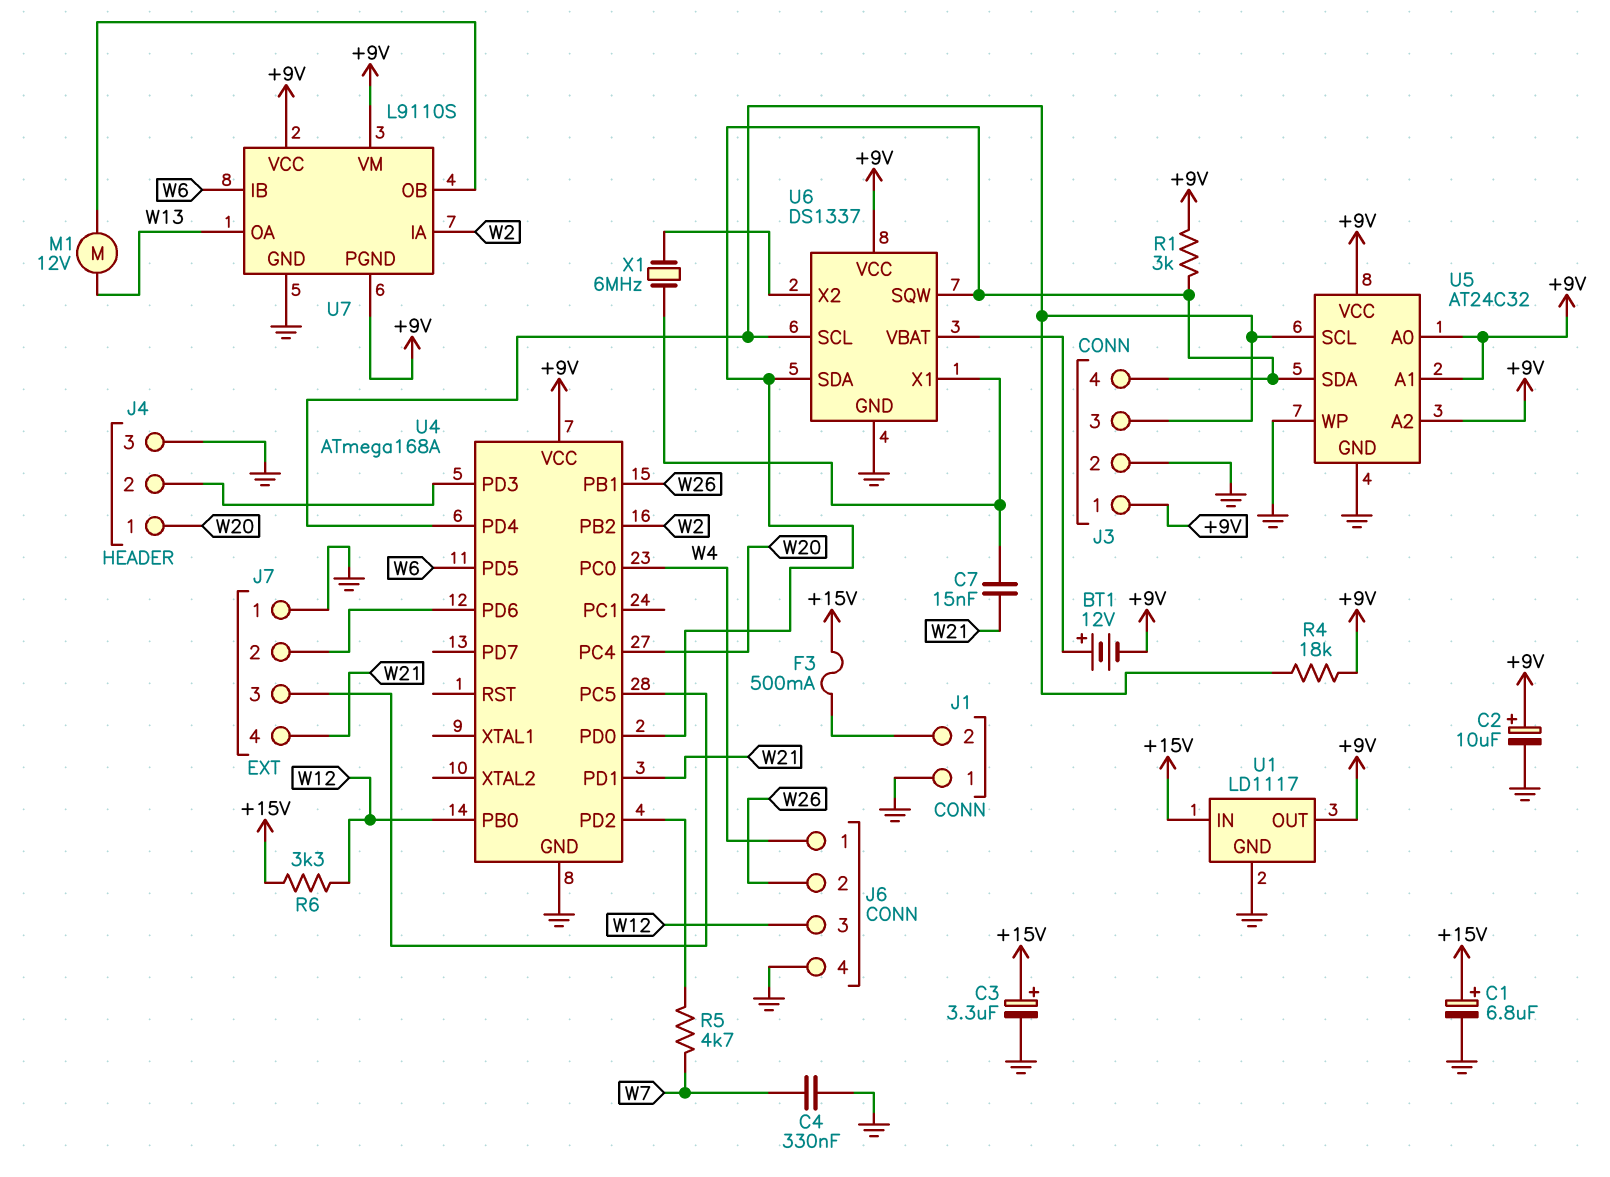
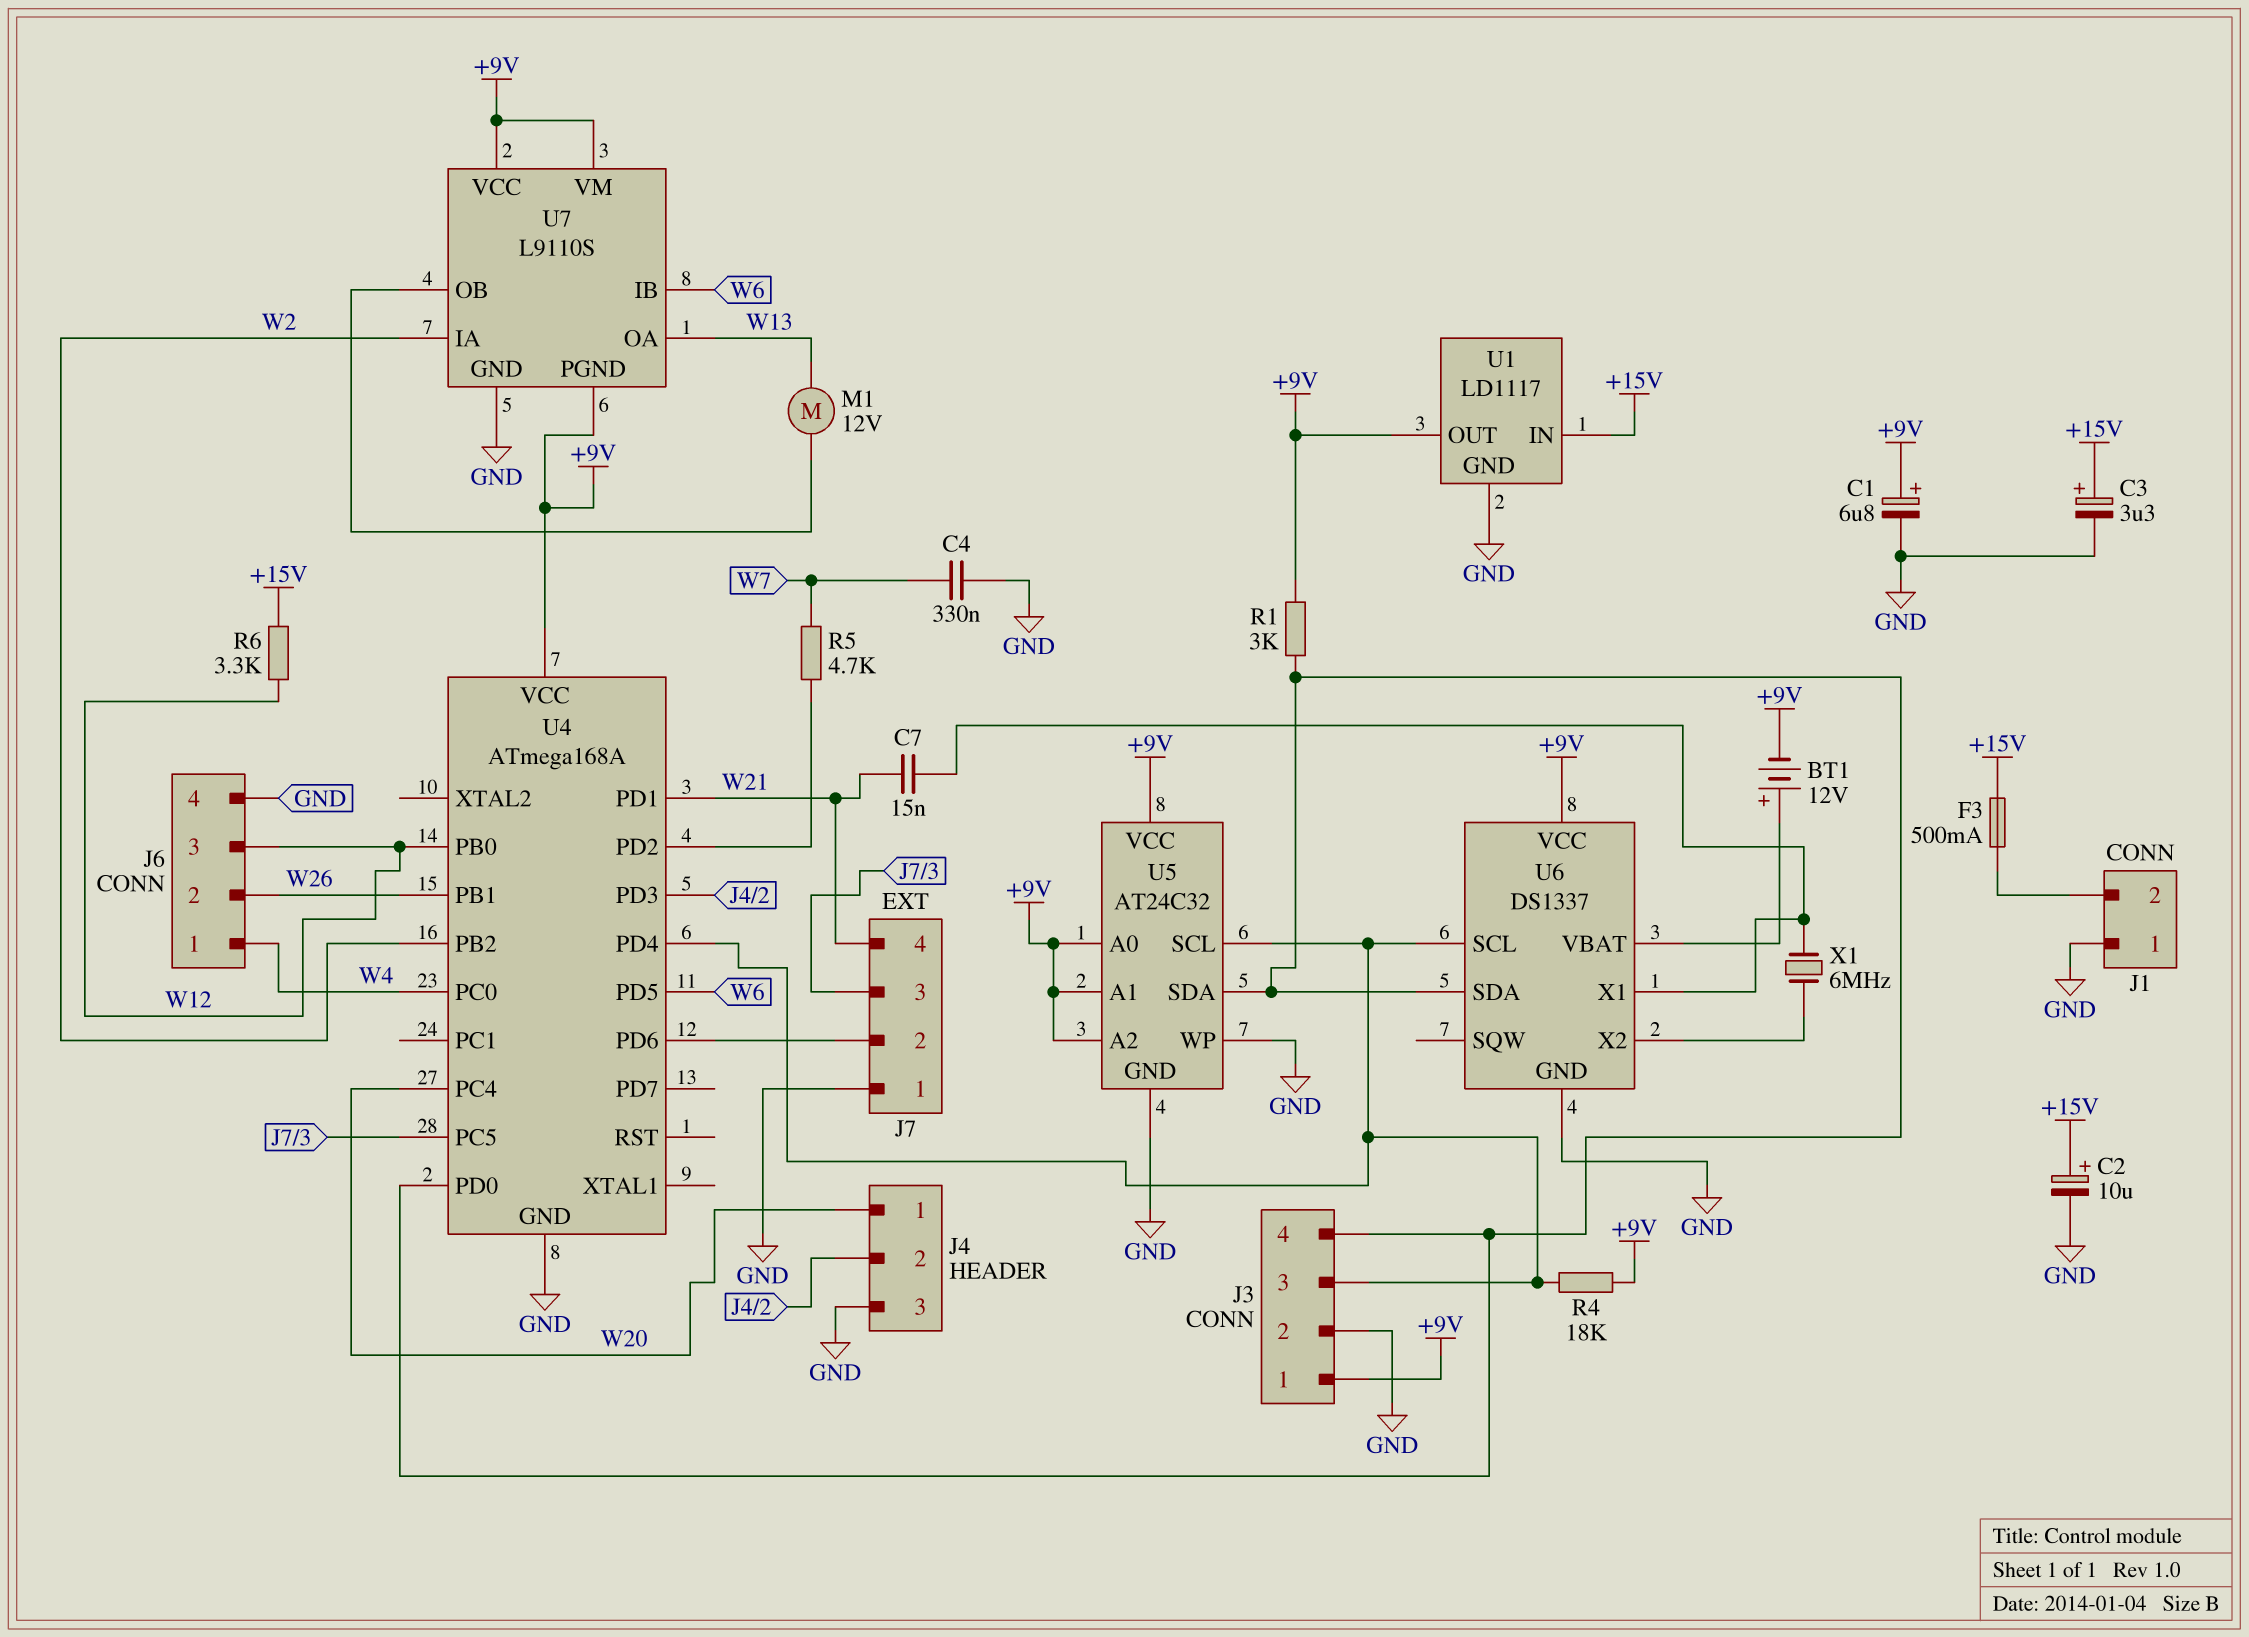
C1: 6.8uF (plus +15V, minus GND) -> 6.8uF (plus +9V, minus GND)
C2: 10uF (plus +9V, minus GND) -> 10uF (plus +15V, minus GND)
U6 pin SQW: J3/4 -> none

